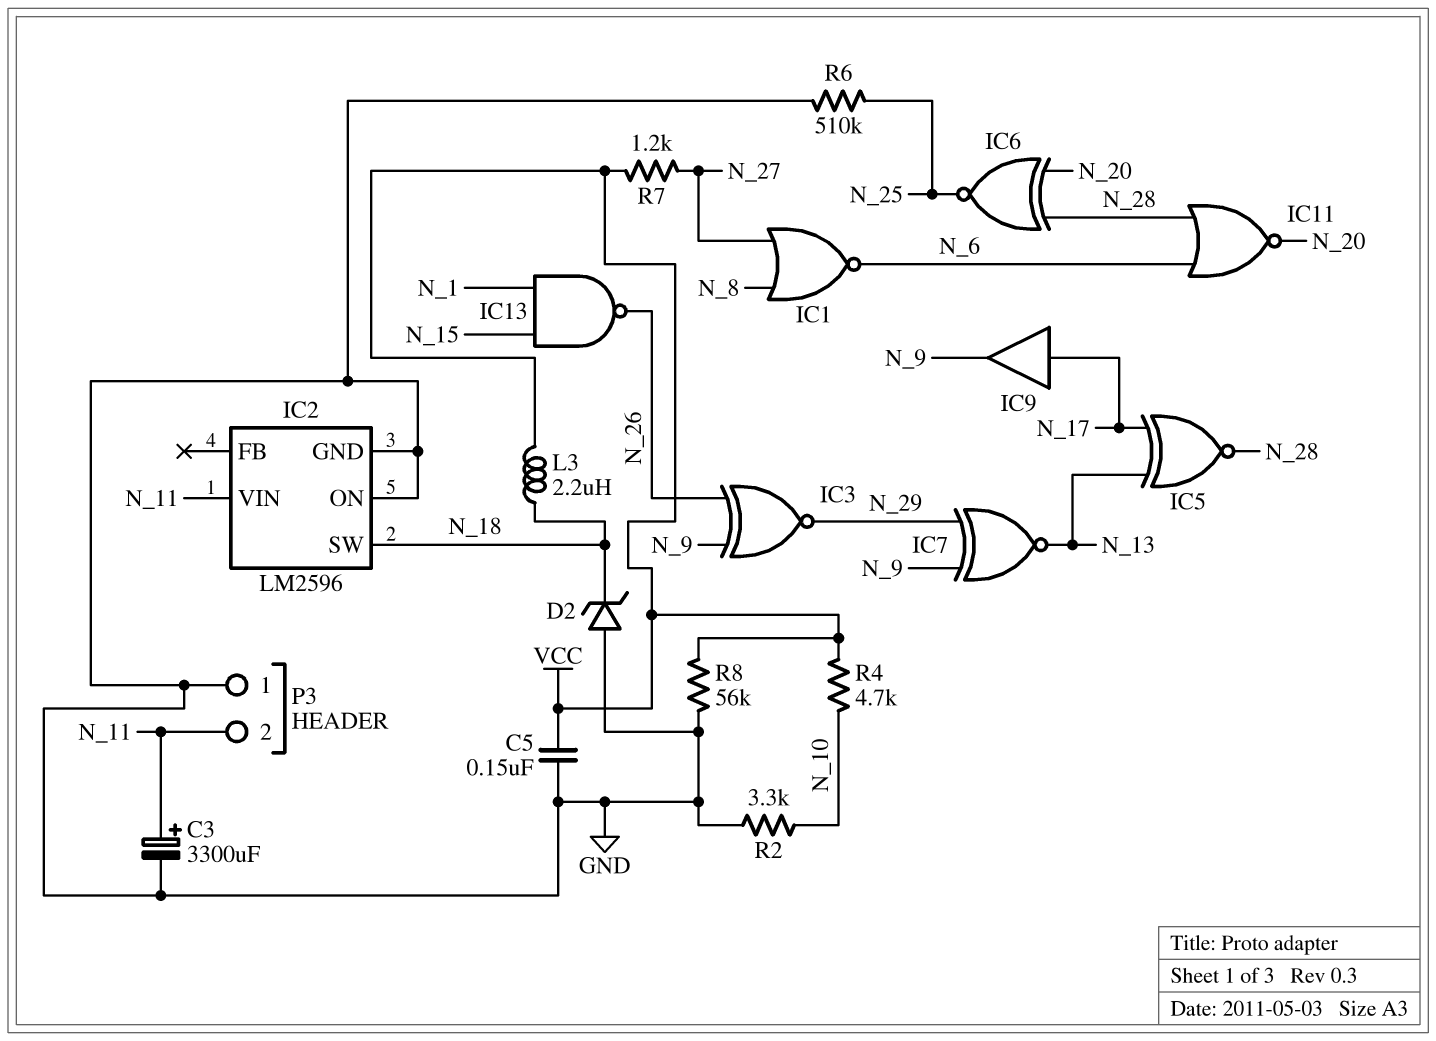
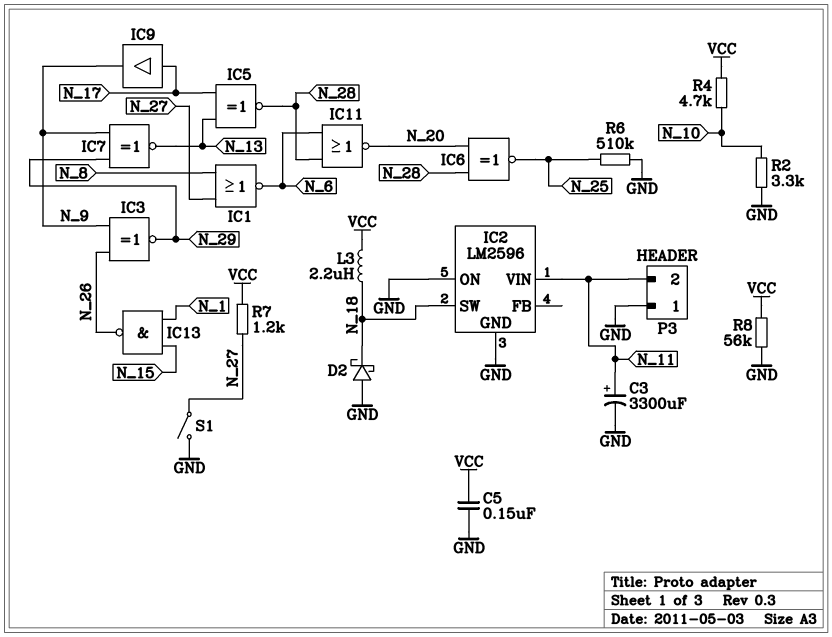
D2: zener (A GND, K N_18) -> schottky (A GND, K N_18)
S1: none -> switch (GND, N_27)

